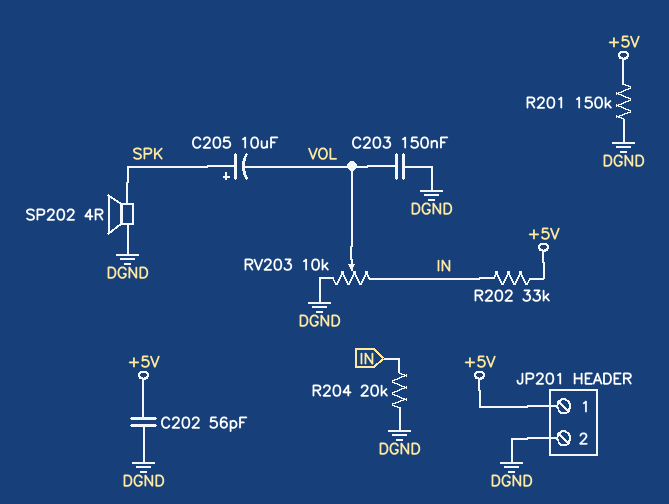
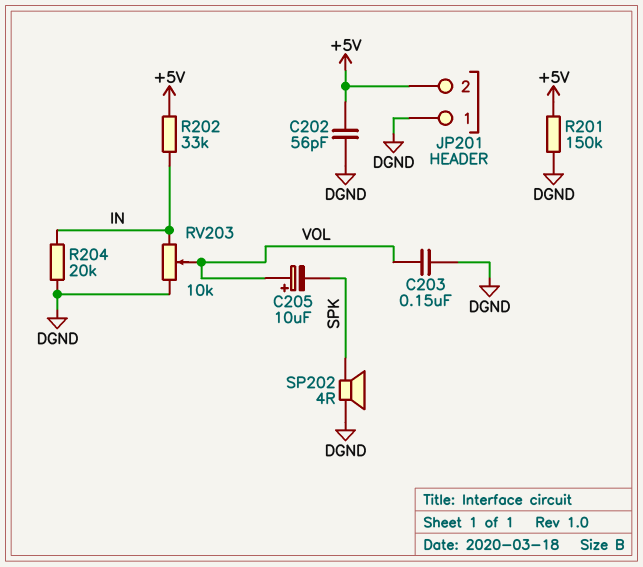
C205: 10uF (plus SPK, minus VOL) -> 10uF (plus VOL, minus SPK)
JP201 pin 1: +5V -> DGND
JP201 pin 2: DGND -> +5V

